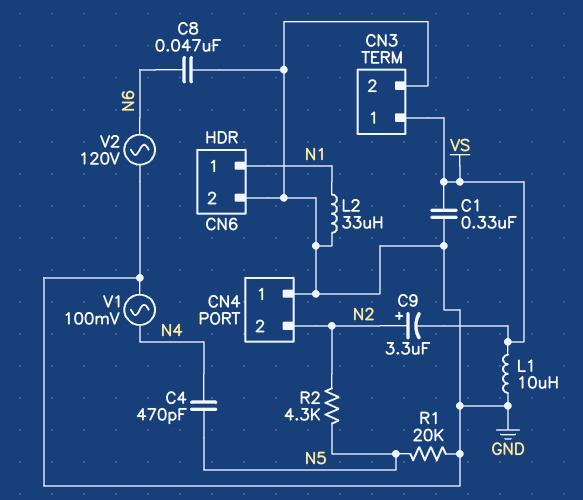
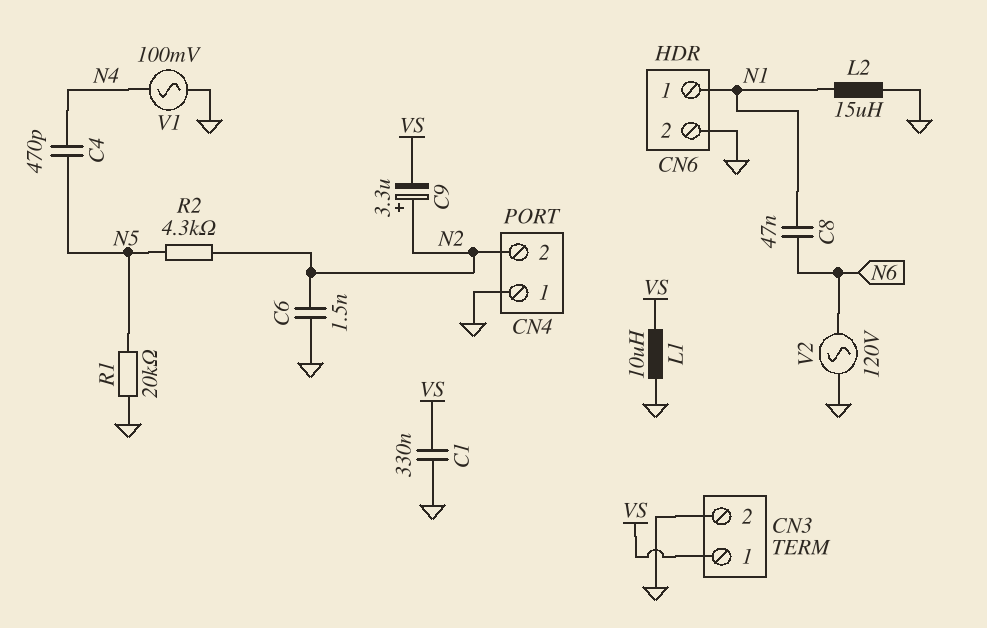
C6: none -> 1.5nF (GND, N2)
C8: 47nF (GND, N6) -> 47nF (N1, N6)
L2: 33uH (GND, N1) -> 15uH (GND, N1)

